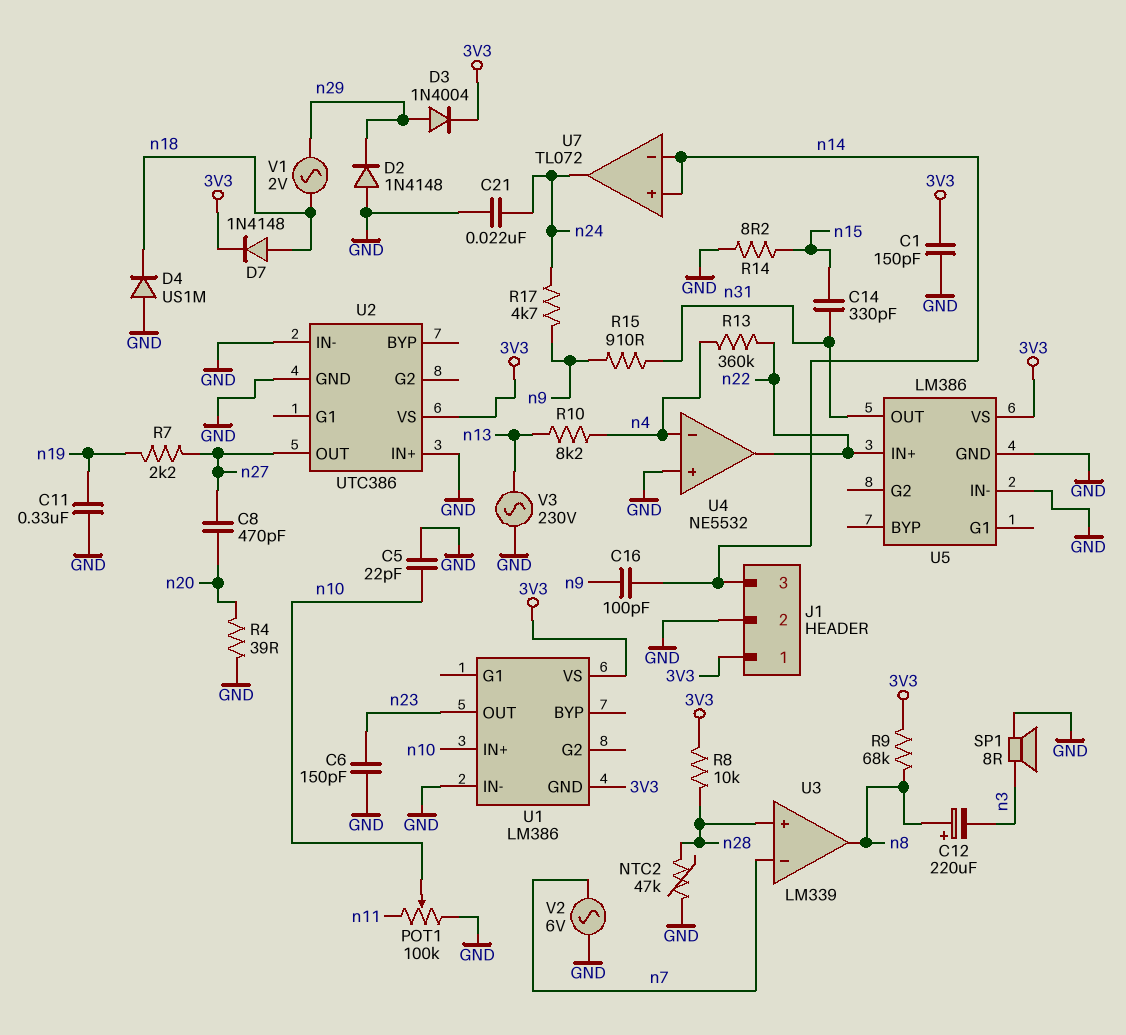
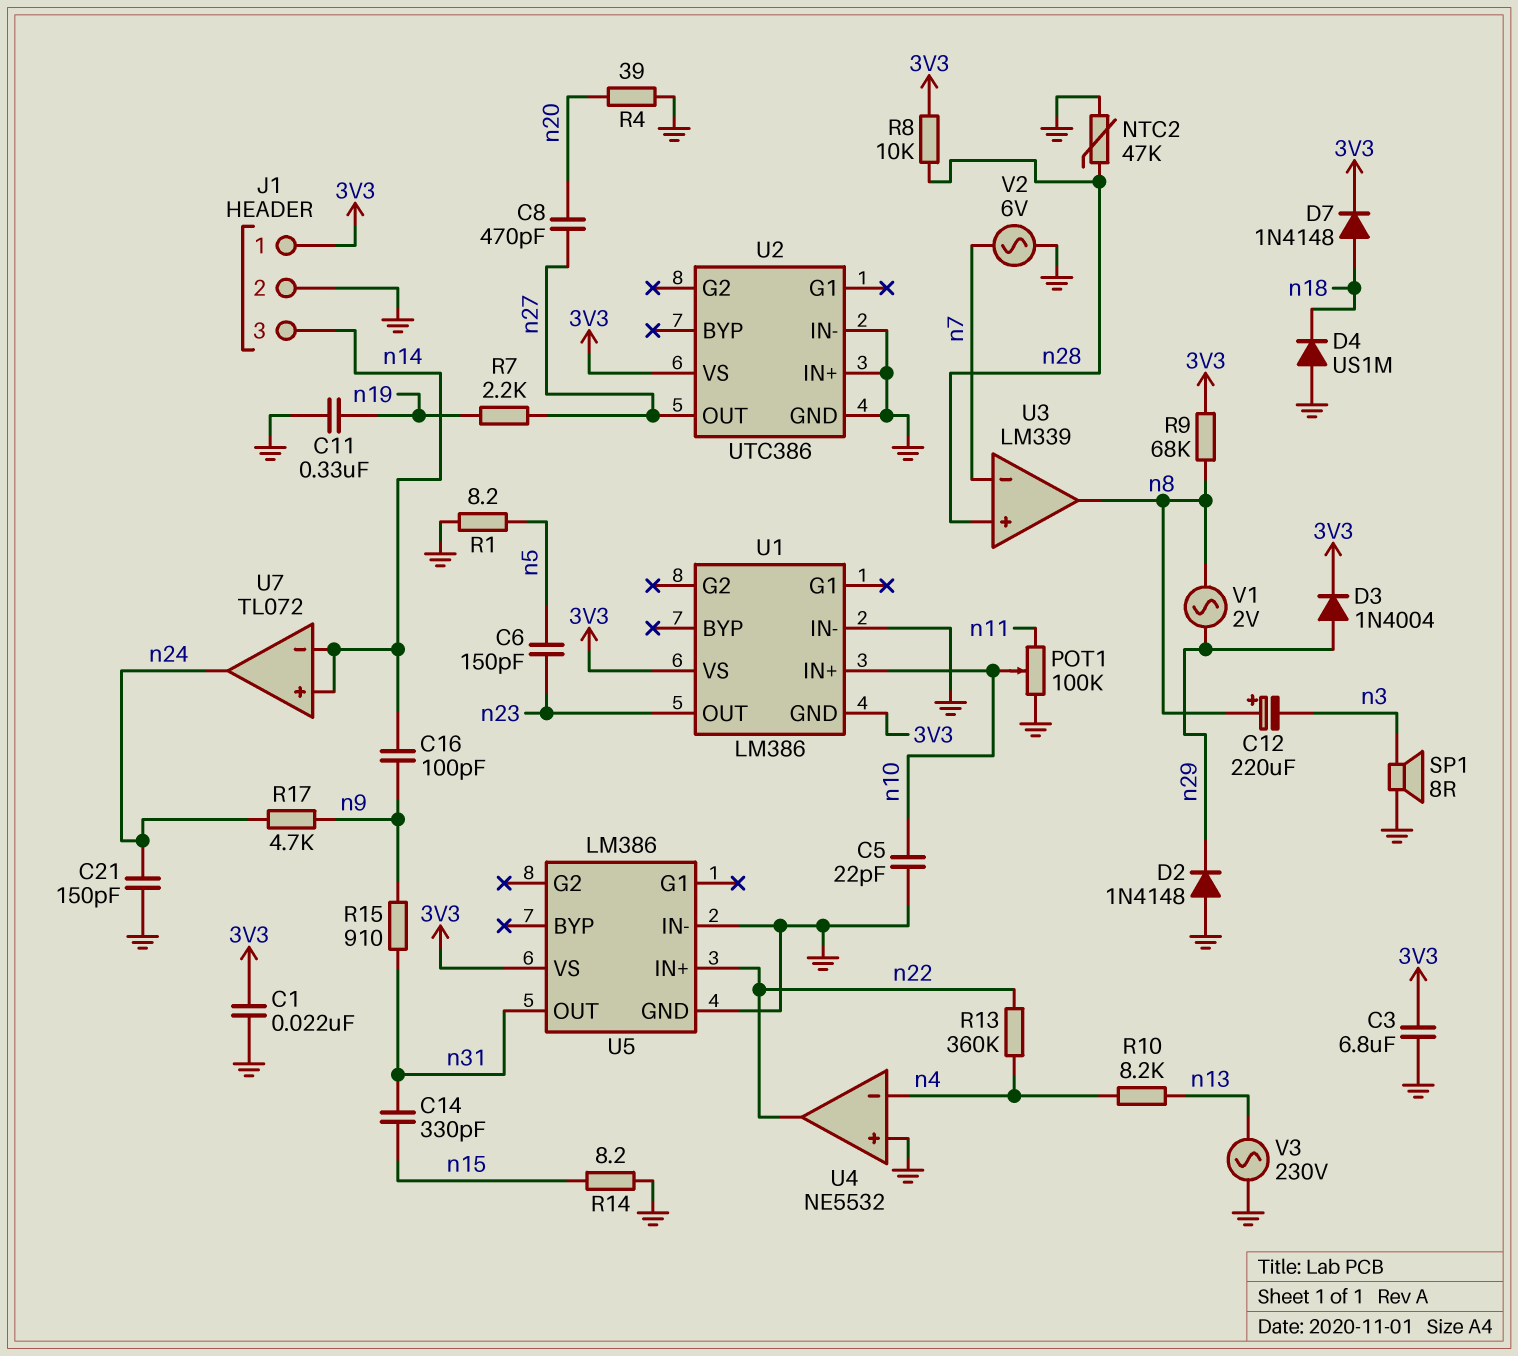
C1: 150pF (3V3, GND) -> 22nF (3V3, GND)
C3: none -> 6.8uF (3V3, GND)
C6: 150pF (GND, n23) -> 150pF (n5, n23)
C21: 22nF (GND, n24) -> 150pF (GND, n24)
R1: none -> 8.2 (GND, n5)
V1: AC 2V (n18, n29) -> AC 2V (n8, n29)

